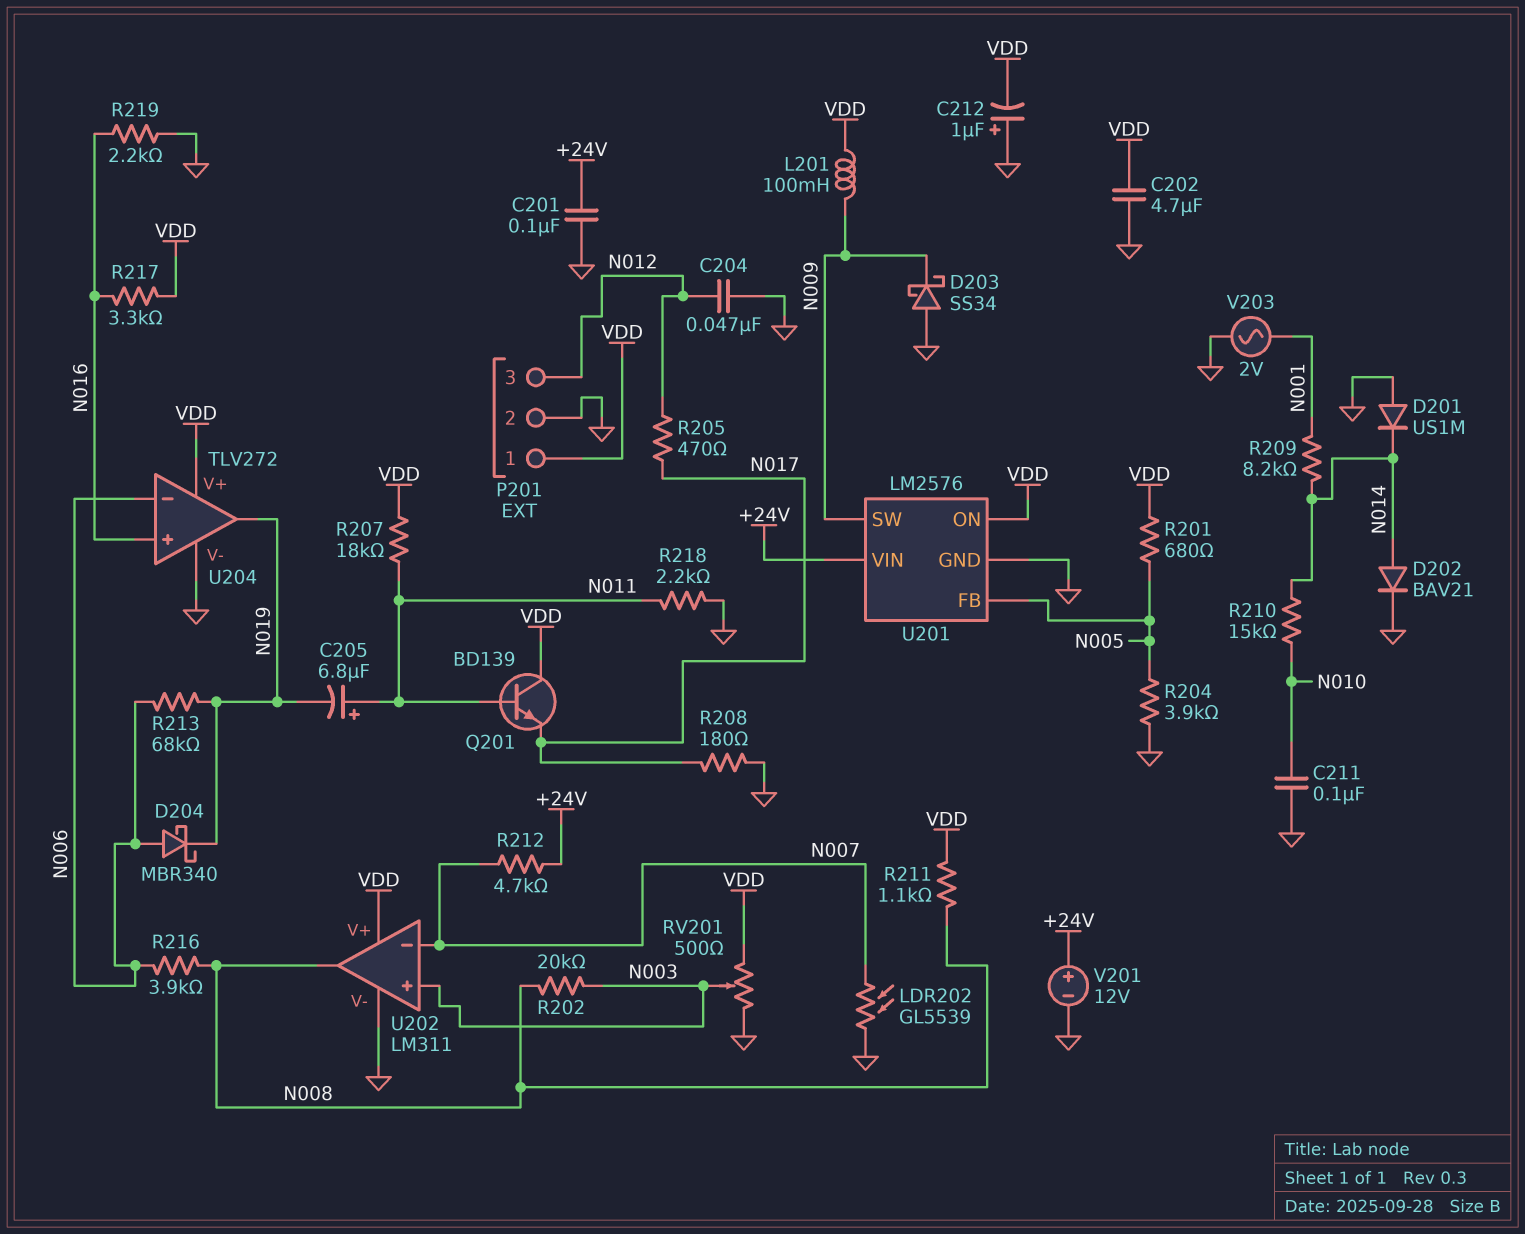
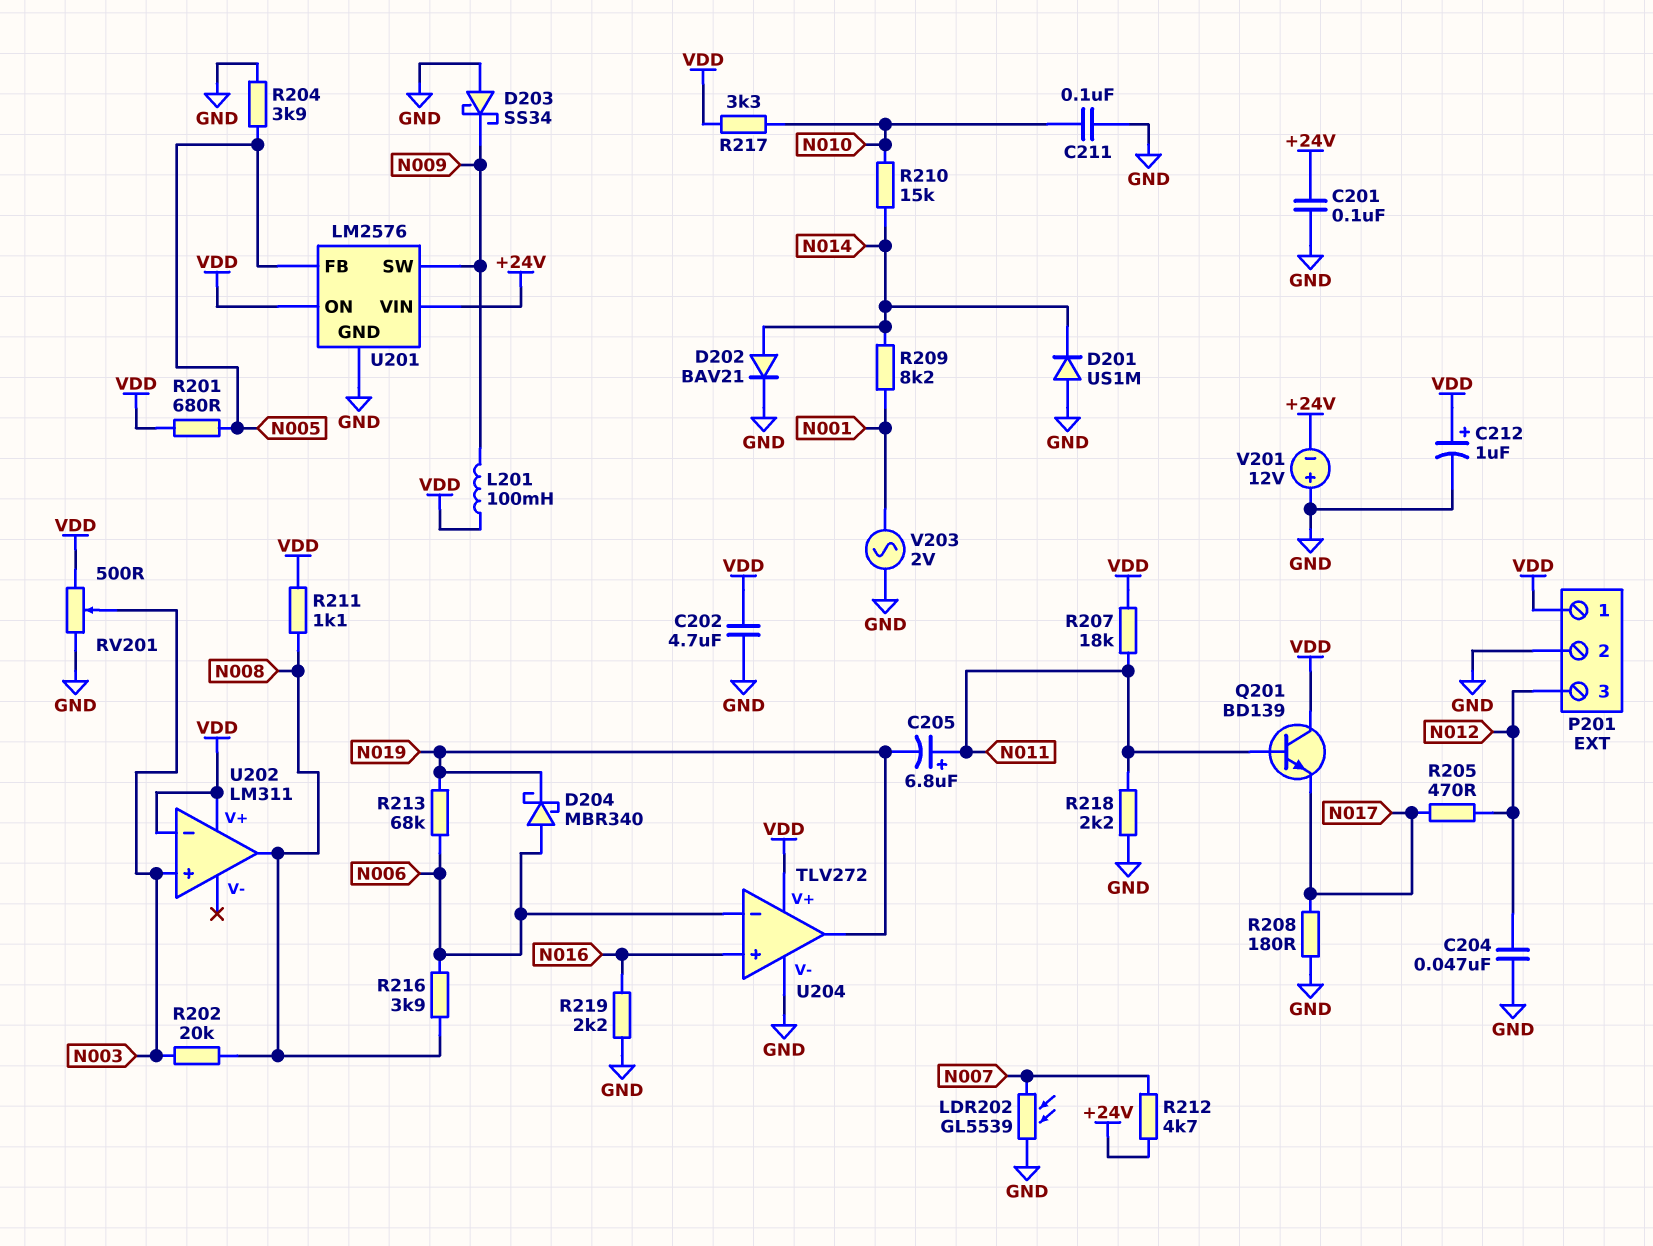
C212: 1uF (plus GND, minus VDD) -> 1uF (plus VDD, minus GND)
R217: 3.3k (N016, VDD) -> 3.3k (N010, VDD)
U202 pin V-: GND -> none
U202 pin in-: N007 -> VDD
V201: 12V (plus +24V, minus GND) -> 12V (plus GND, minus +24V)

